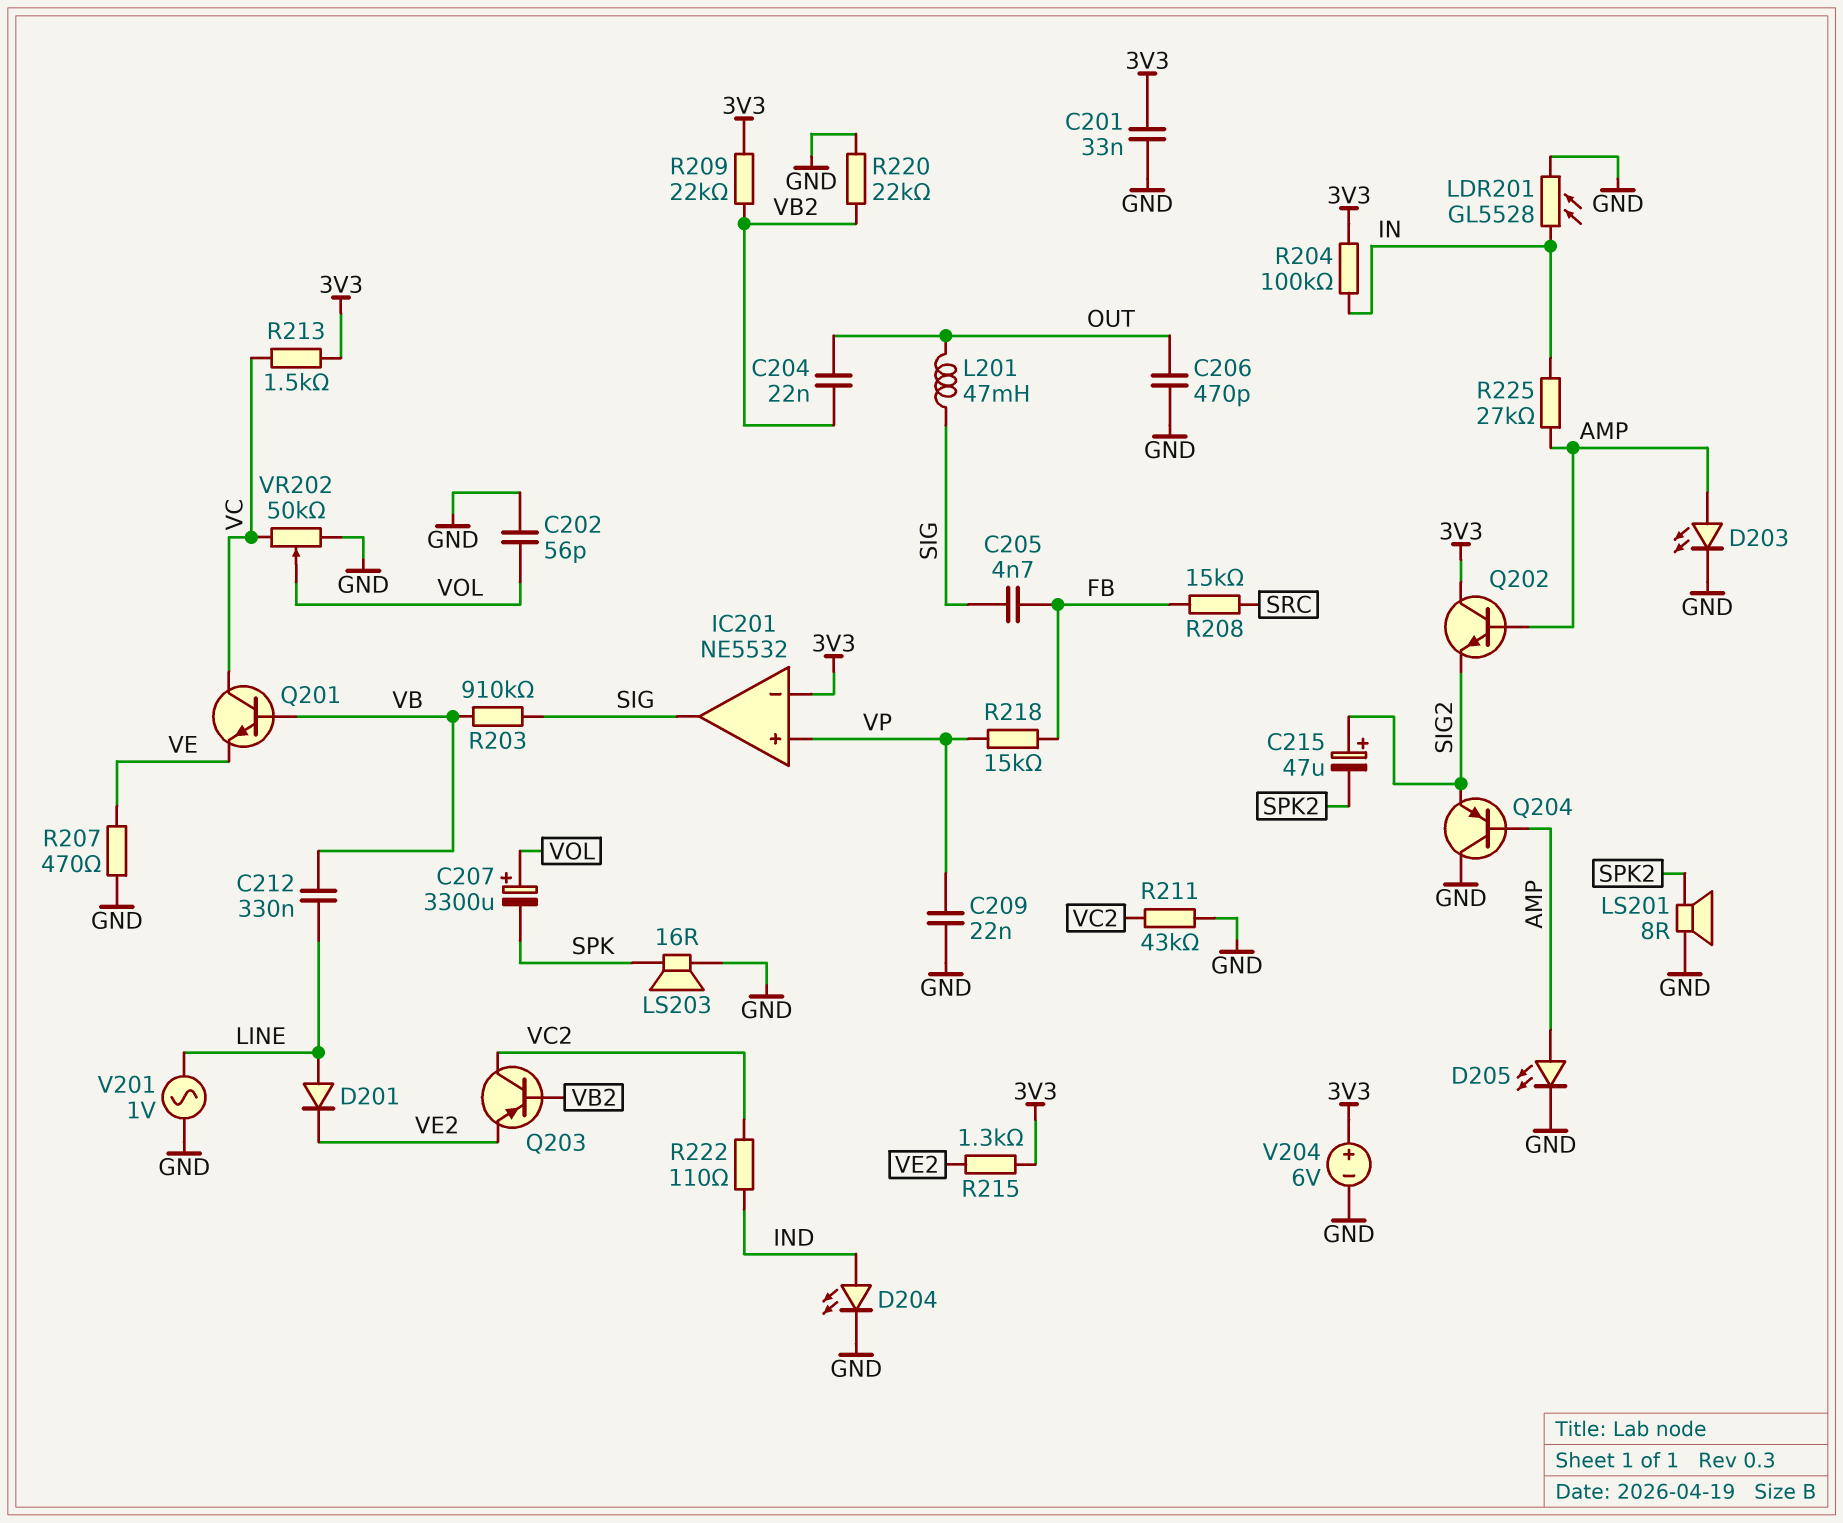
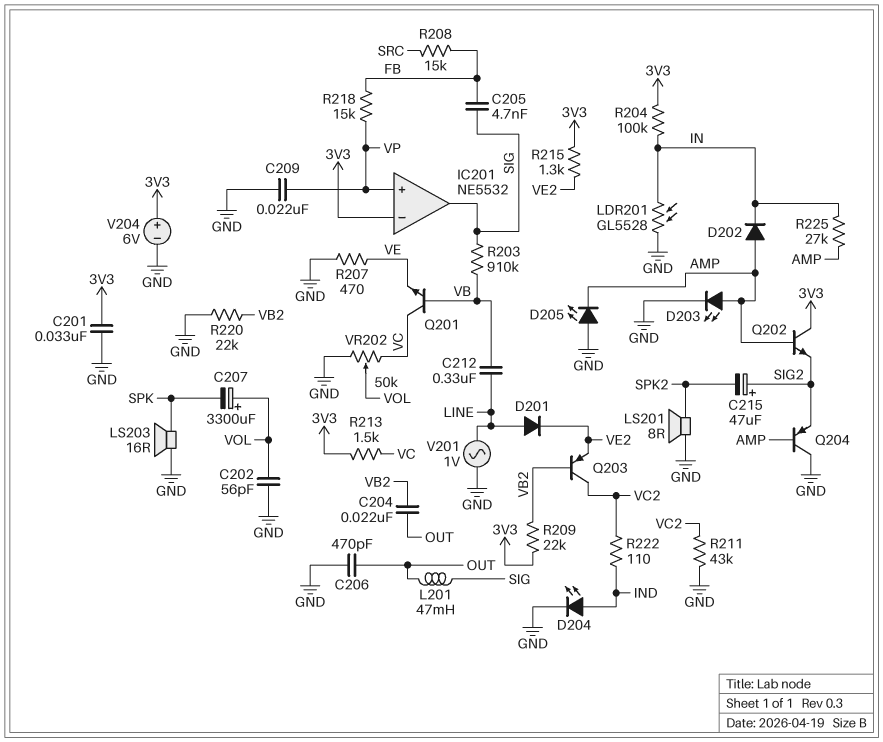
D202: none -> diode (A AMP, K IN)
D205: LED (A AMP, K GND) -> LED (A GND, K AMP)

